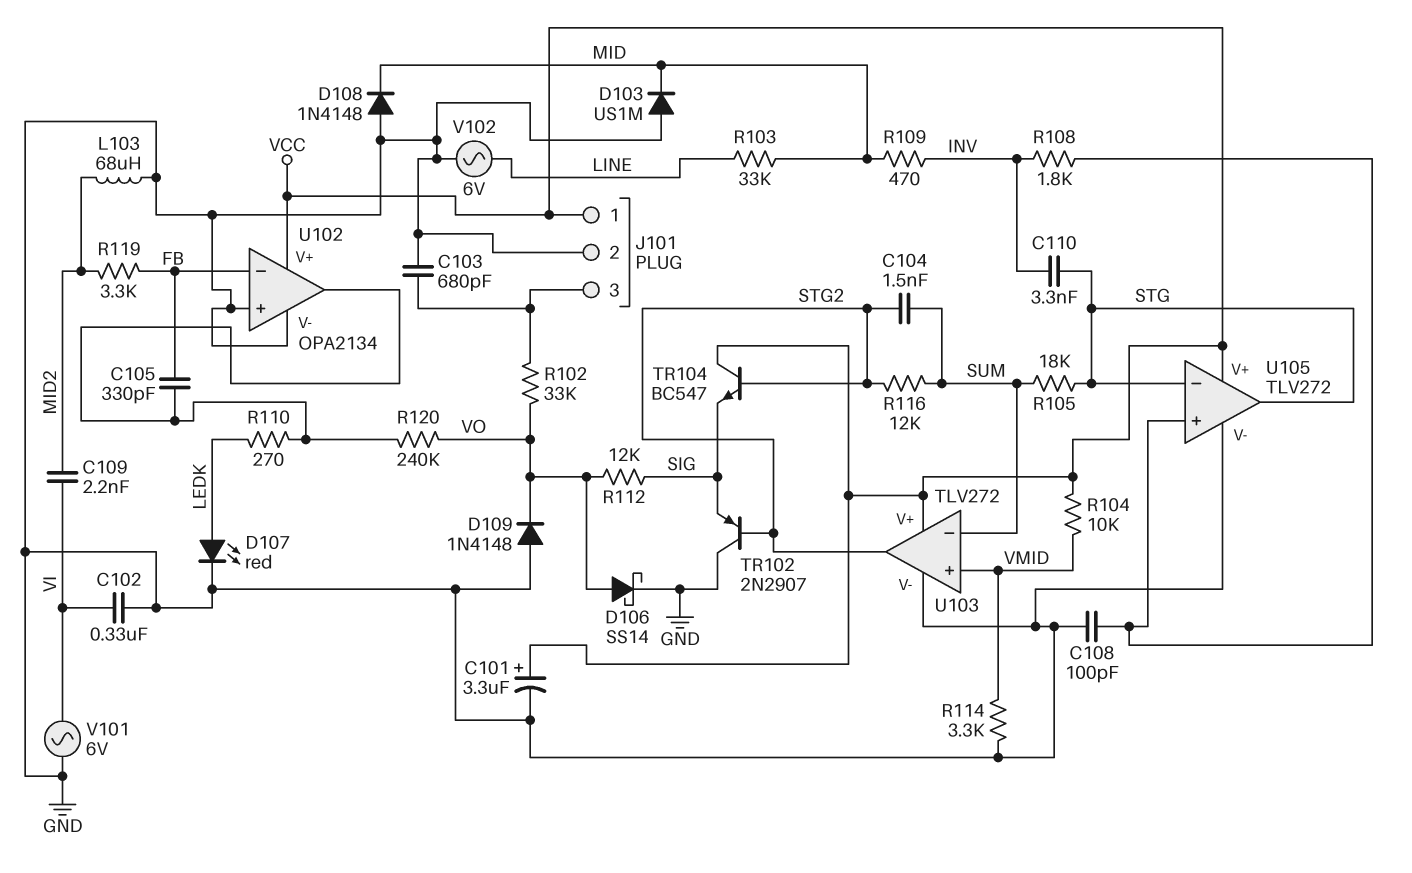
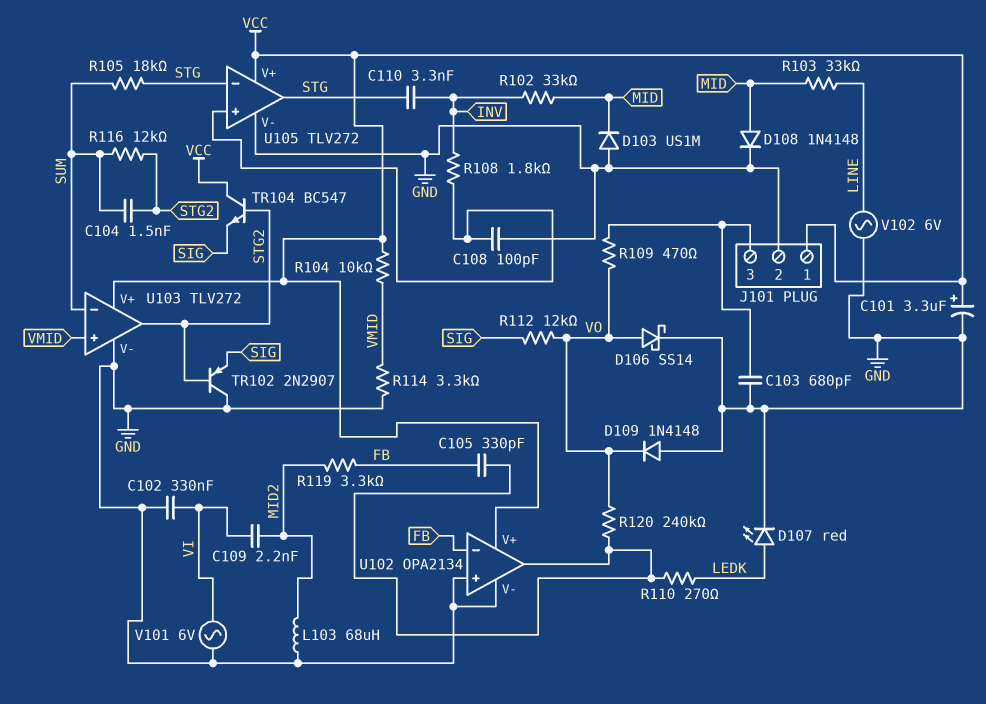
D108: diode 1N4148 (A GND, K MID) -> diode 1N4148 (A MID, K GND)
R102: 33k (J101/3, VO) -> 33k (INV, MID)
R109: 470 (INV, MID) -> 470 (J101/3, VO)

